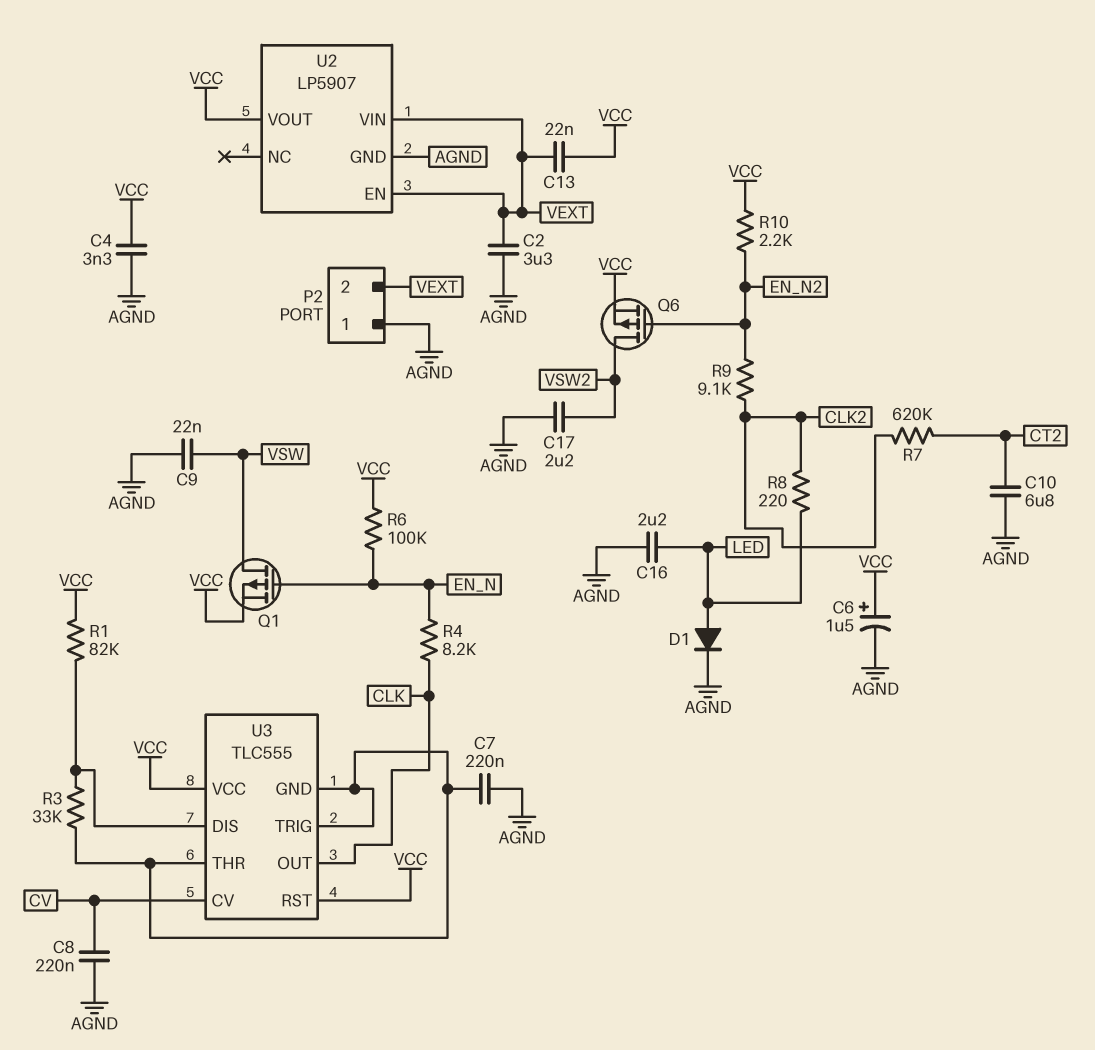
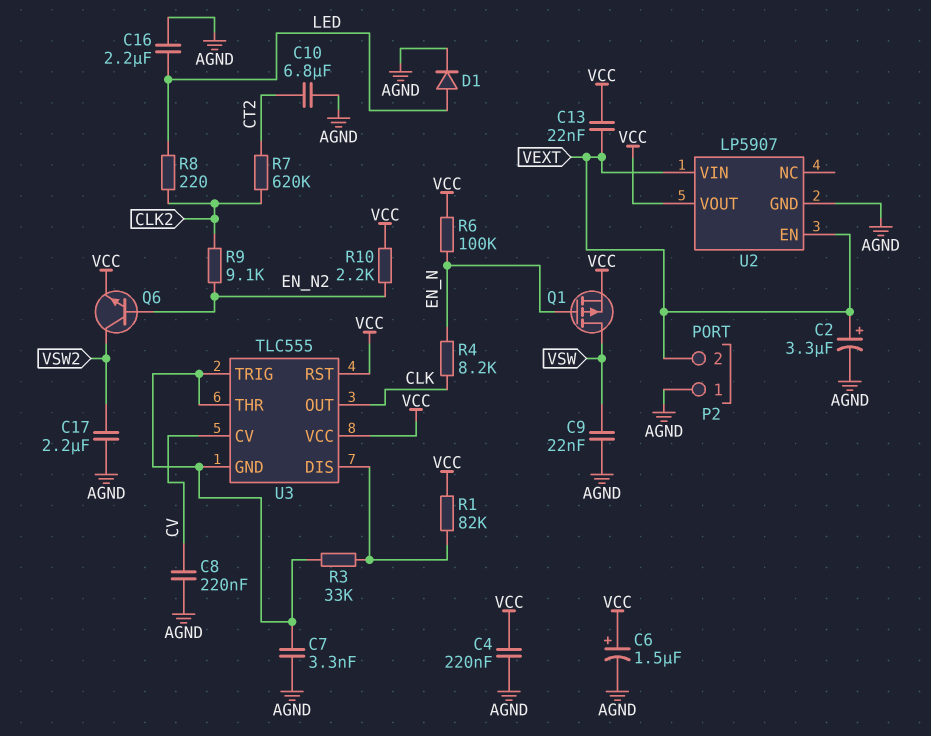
C2: 3.3uF (AGND, VEXT) -> 3.3uF (plus VEXT, minus AGND)
C4: 3.3nF (AGND, VCC) -> 220nF (AGND, VCC)
C7: 220nF (AGND, U3/GND) -> 3.3nF (AGND, U3/GND)
Q6: PMOS (G EN_N2, D VSW2, S VCC) -> NPN (B EN_N2, C VSW2, E VCC)

